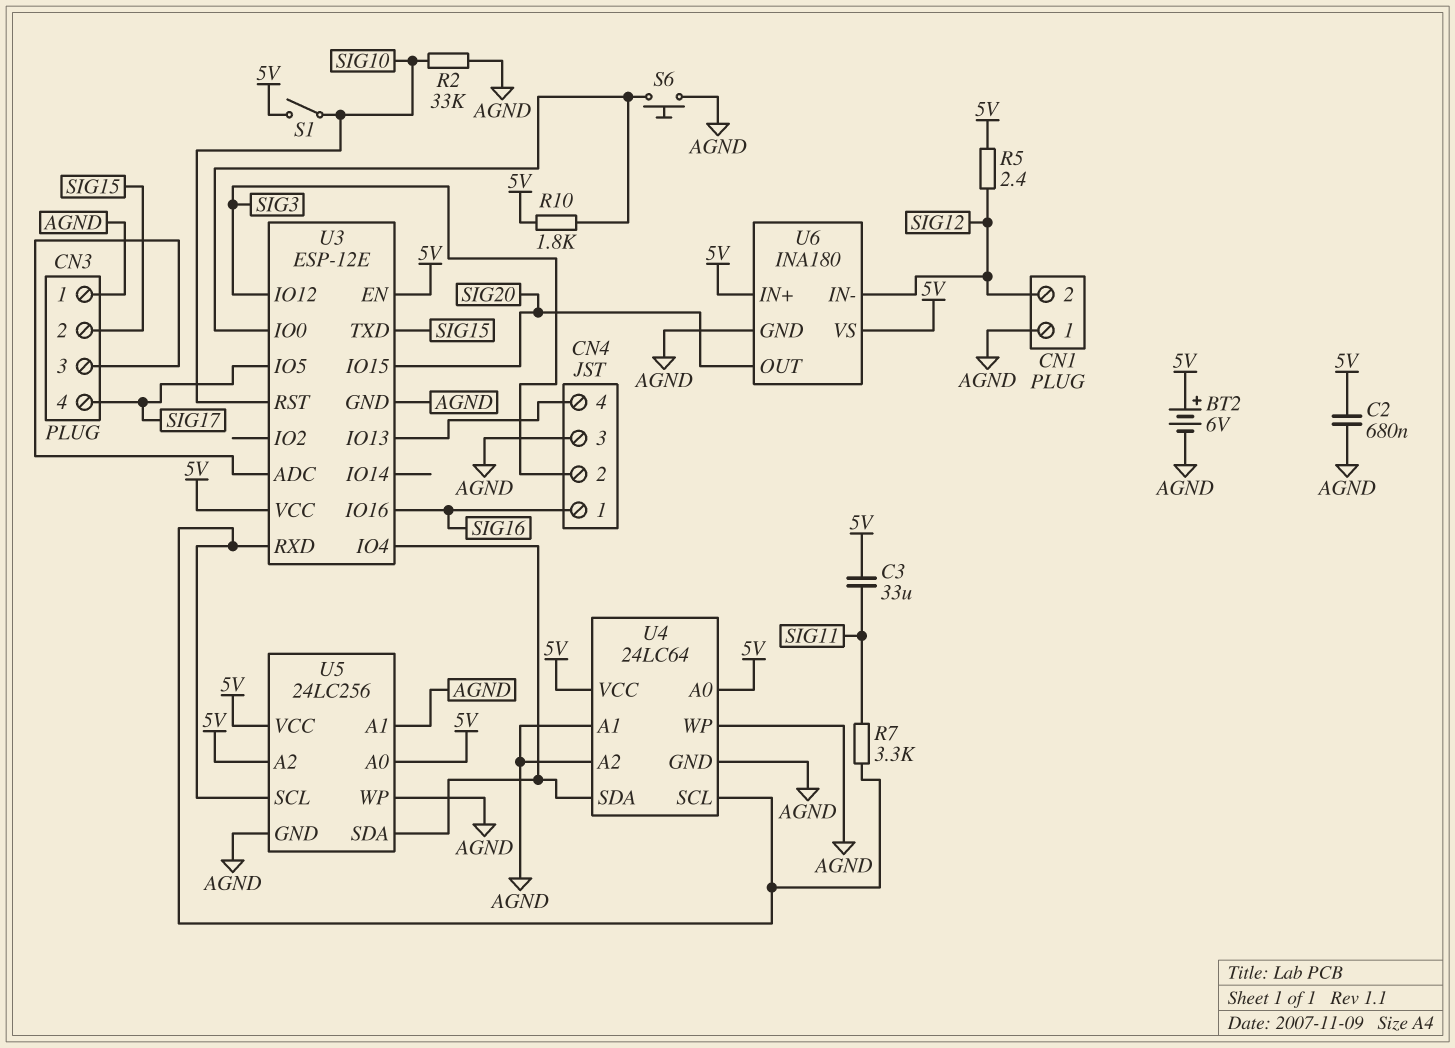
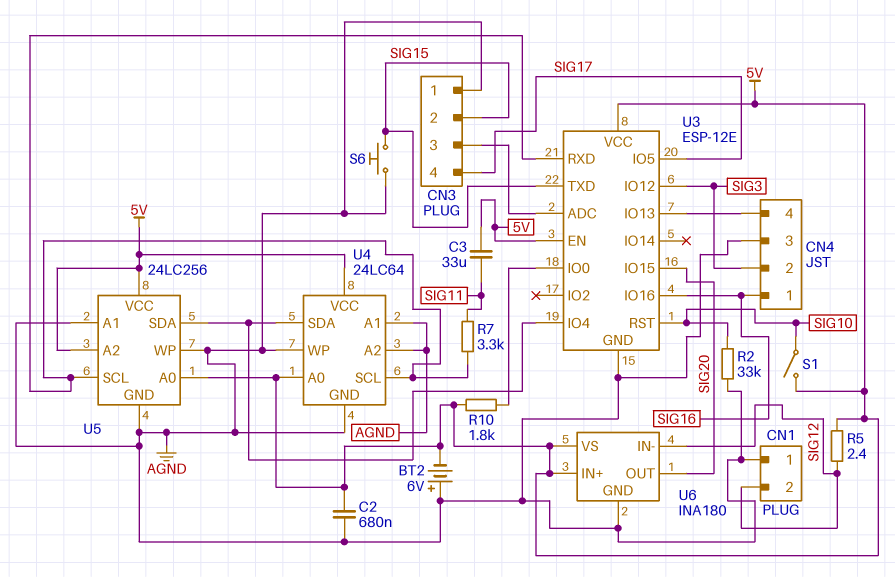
BT2: 6V (plus 5V, minus AGND) -> 6V (plus AGND, minus 5V)
S6: button (AGND, U3/IO0) -> button (AGND, SIG15)

